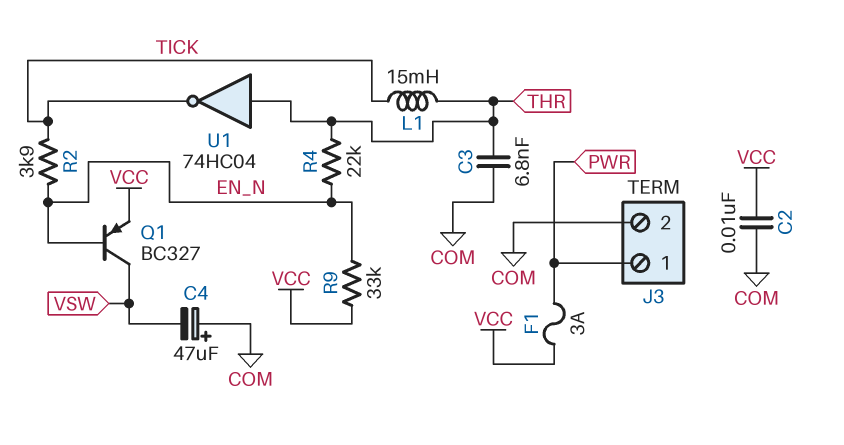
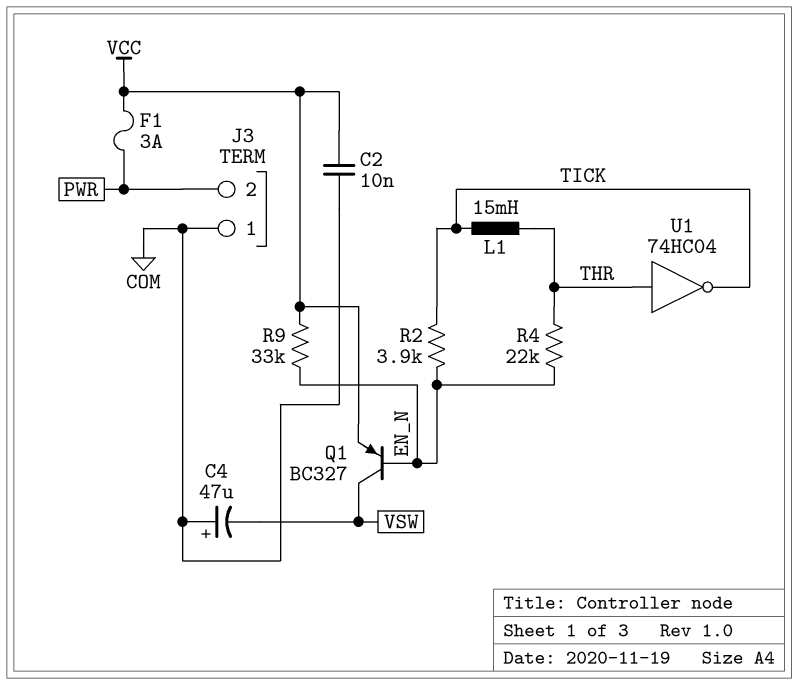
C3: 6.8nF (COM, THR) -> none
J3 pin 1: PWR -> COM
J3 pin 2: COM -> PWR

